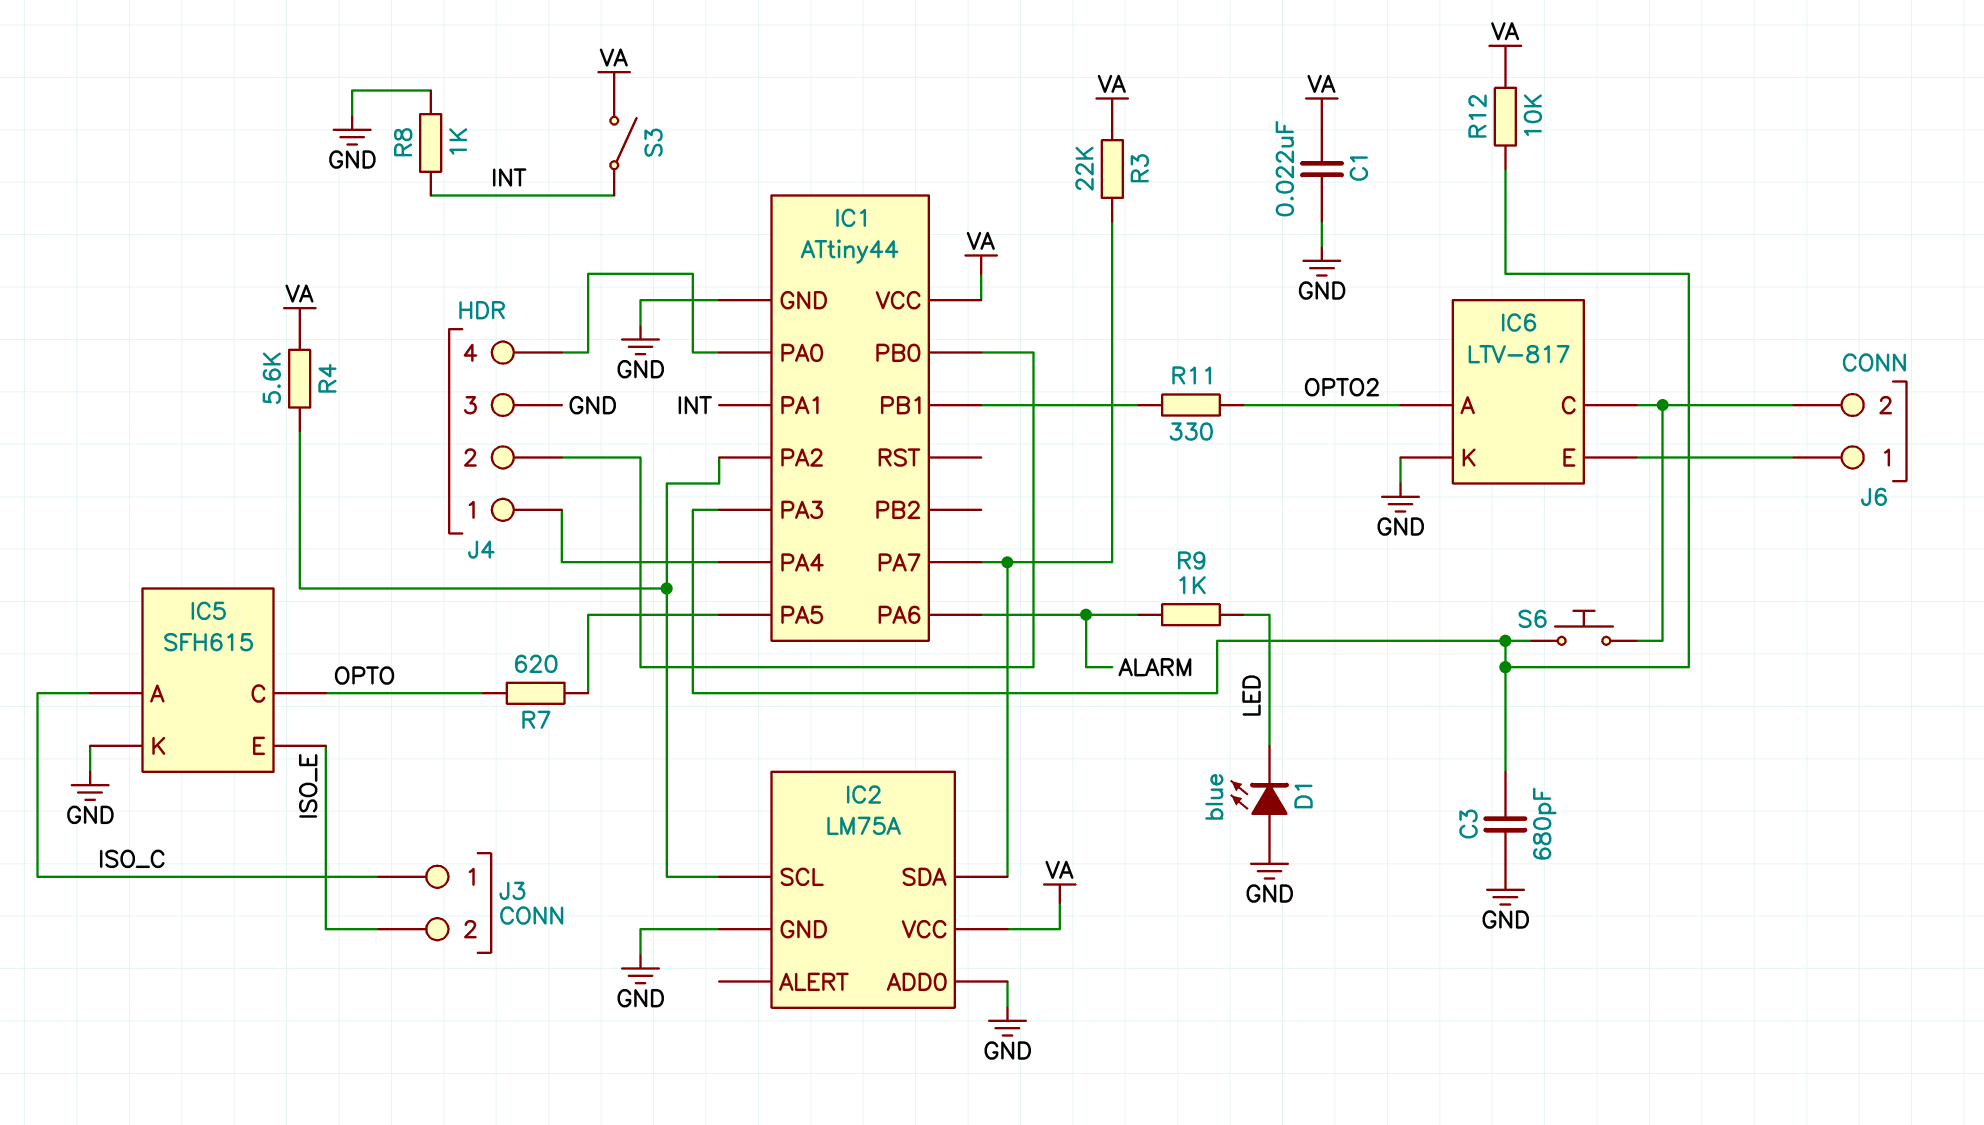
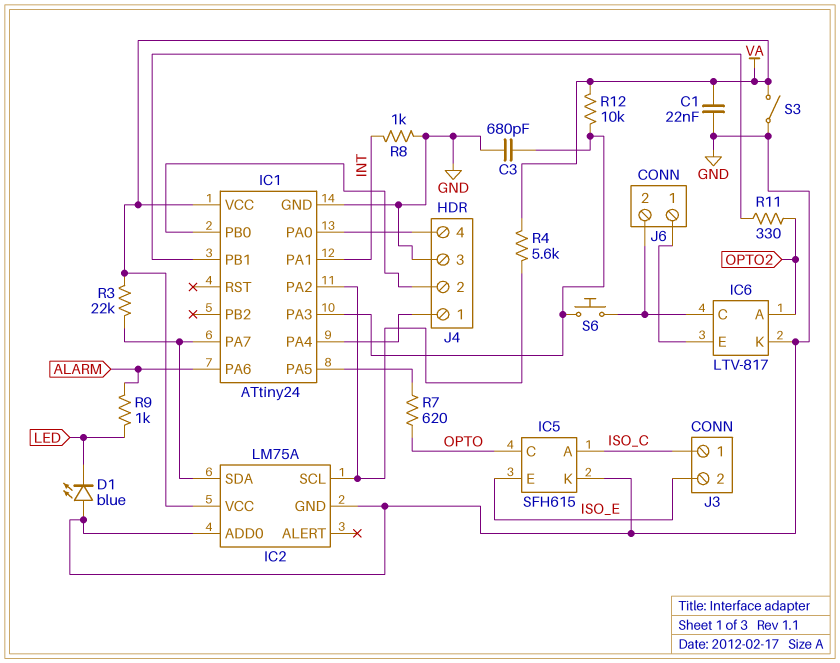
IC1: ATtiny44 -> ATtiny24
S3: switch (INT, VA) -> switch (GND, VA)

